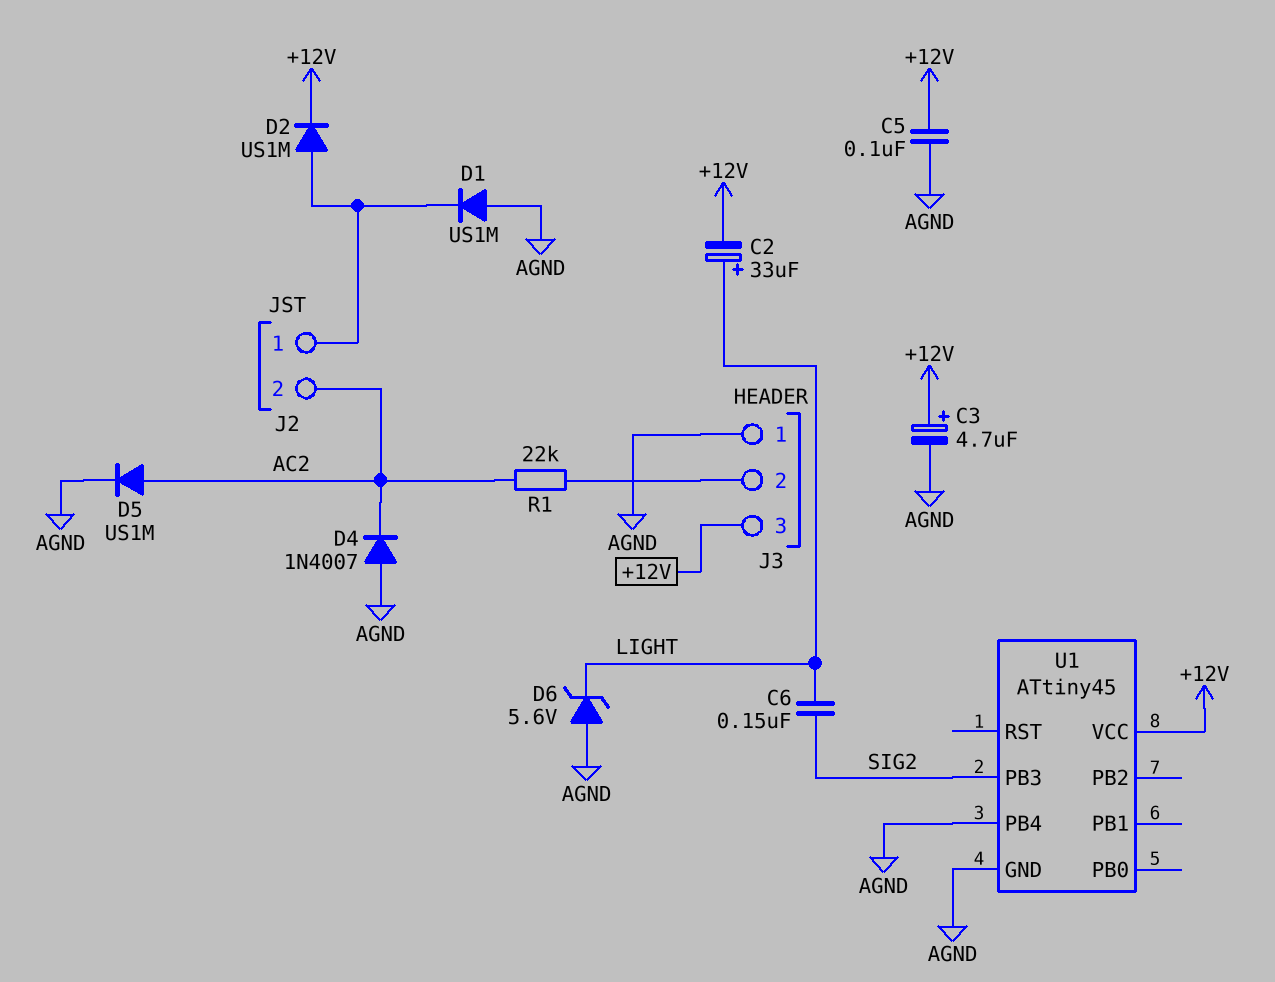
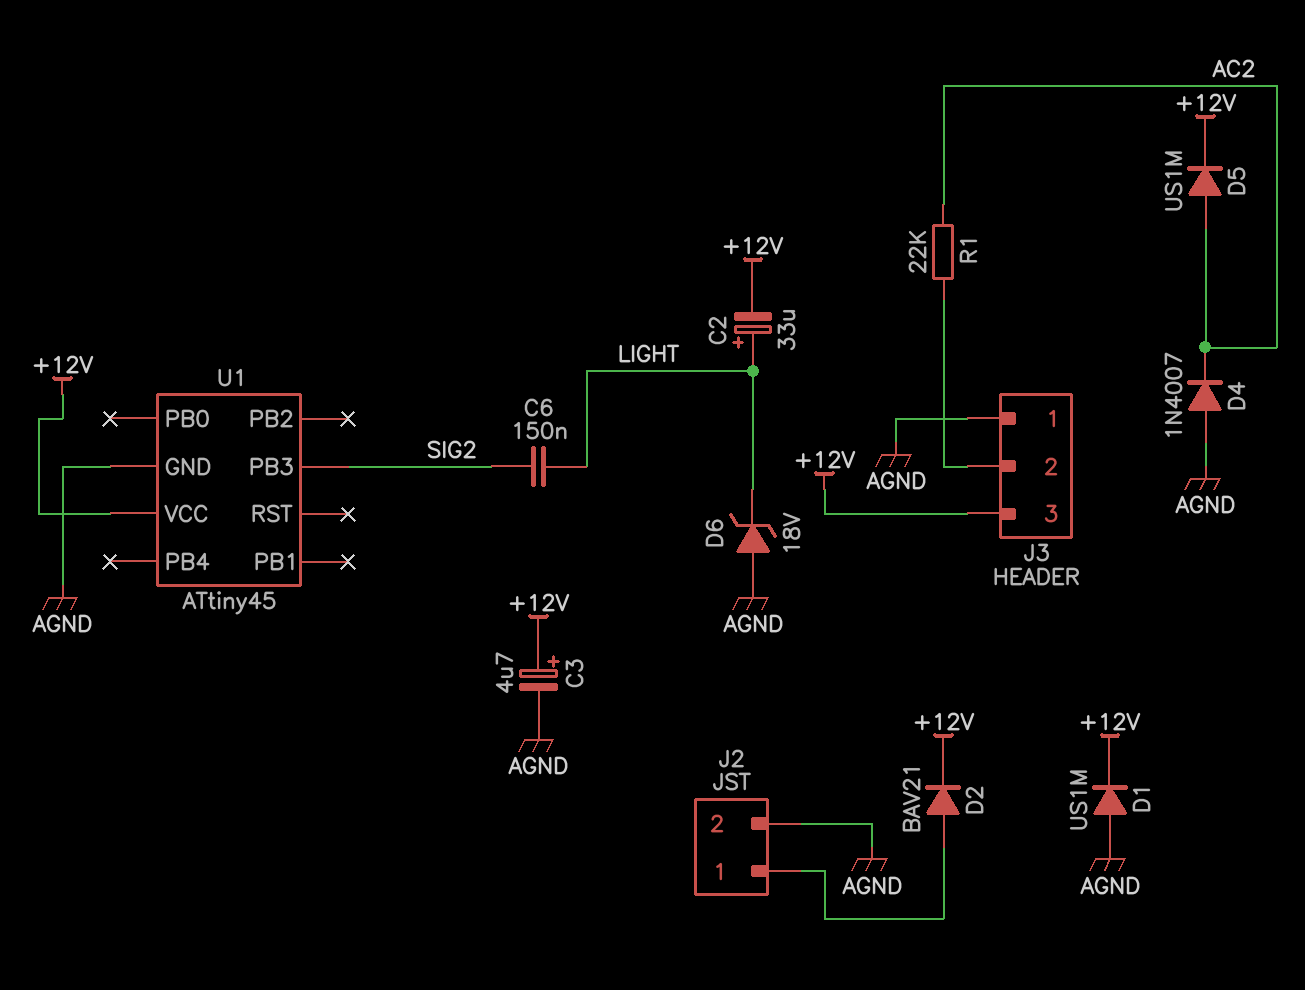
C5: 100nF (+12V, AGND) -> none
D1: diode US1M (A AGND, K J2/1) -> diode US1M (A AGND, K +12V)
D2: diode US1M (A J2/1, K +12V) -> diode BAV21 (A J2/1, K +12V)
D5: diode US1M (A AC2, K AGND) -> diode US1M (A AC2, K +12V)
D6: zener 5.6V (A AGND, K LIGHT) -> zener 18V (A AGND, K LIGHT)
J2 pin 2: AC2 -> AGND
U1 pin PB4: AGND -> none

